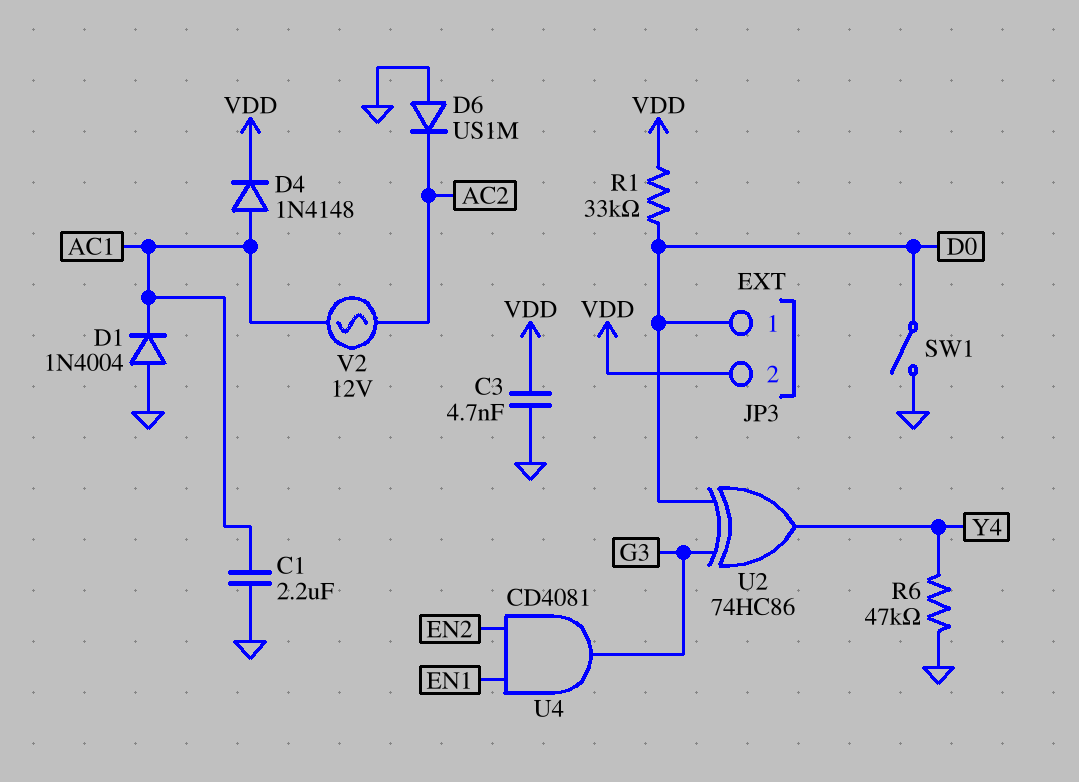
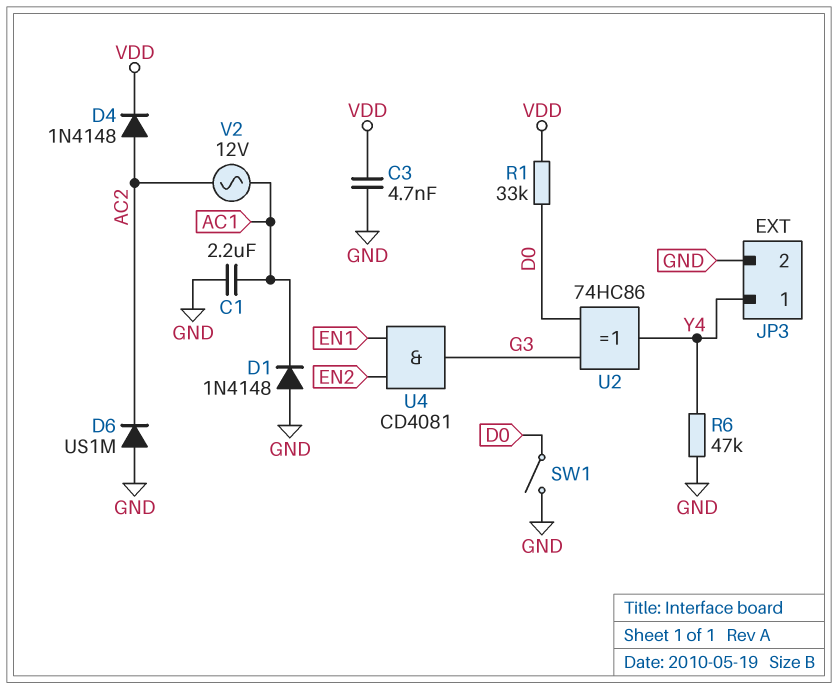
D1: diode 1N4004 (A GND, K AC1) -> diode 1N4148 (A GND, K AC1)
D4: diode 1N4148 (A AC1, K VDD) -> diode 1N4148 (A AC2, K VDD)
JP3 pin 1: D0 -> Y4
JP3 pin 2: VDD -> GND

